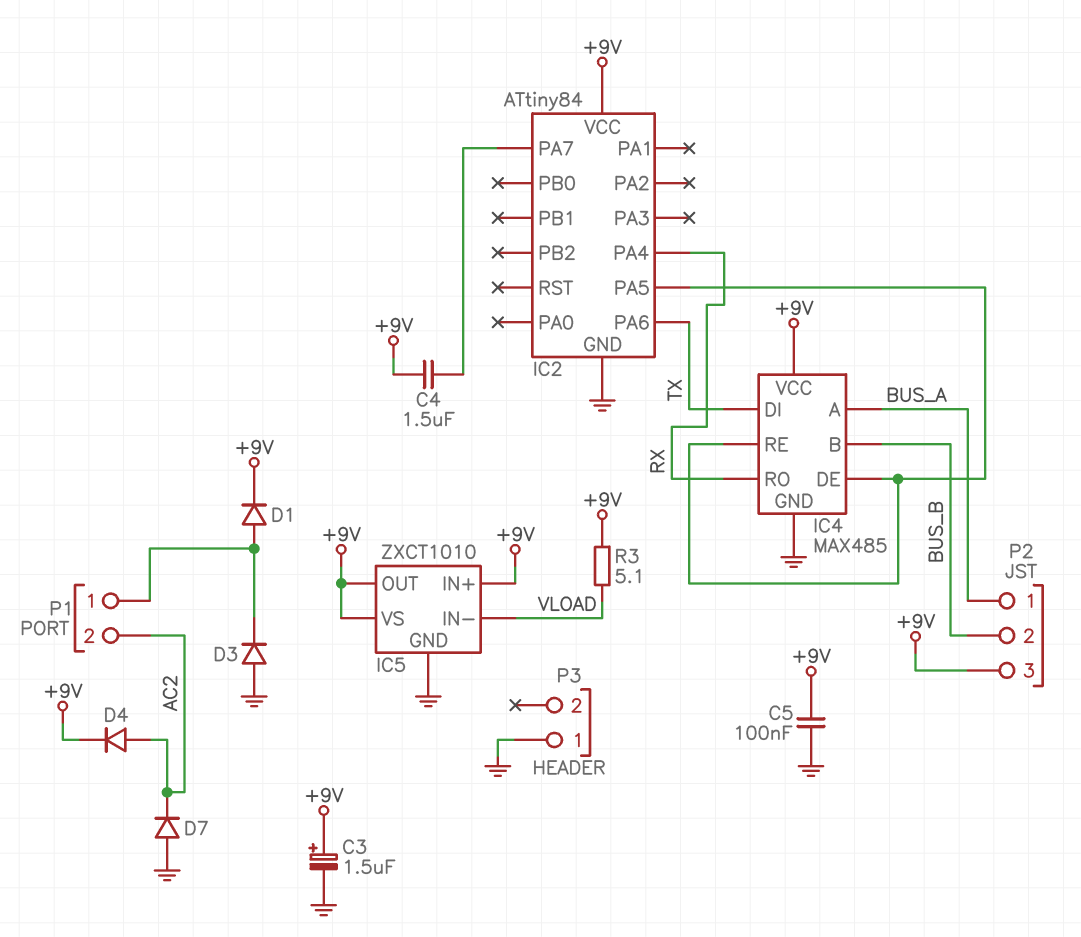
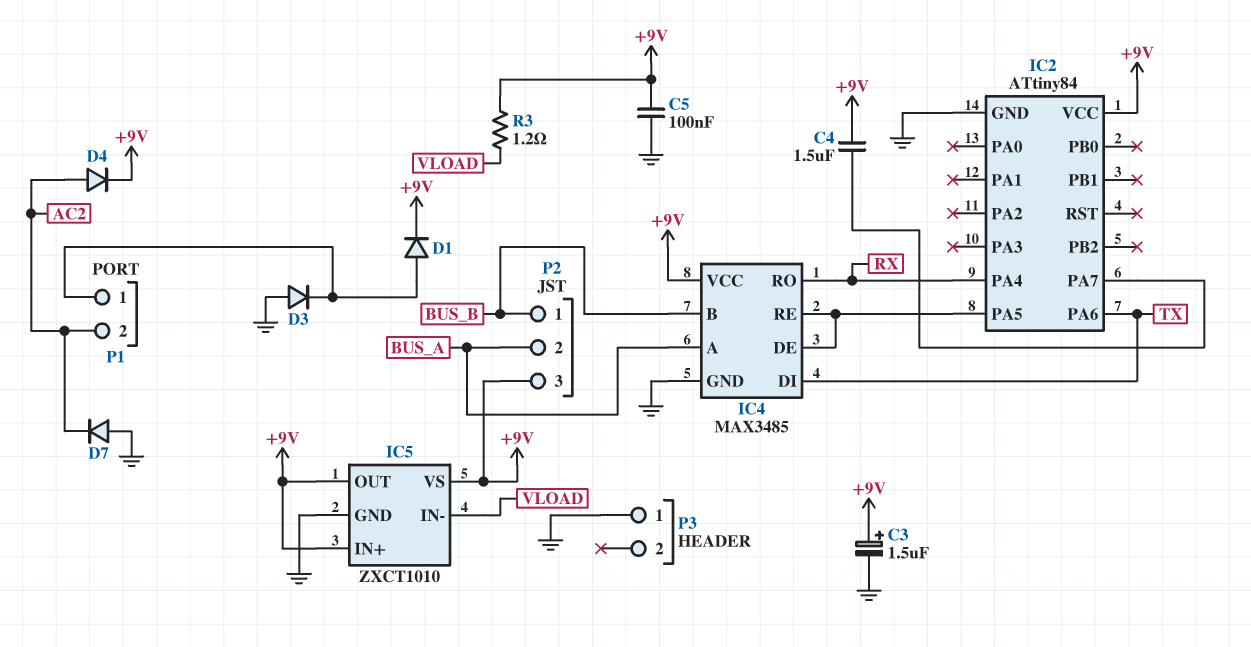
IC4: MAX485 -> MAX3485
P2 pin 1: BUS_A -> BUS_B
P2 pin 2: BUS_B -> BUS_A
R3: 5.1 (+9V, VLOAD) -> 1.2 (+9V, VLOAD)

